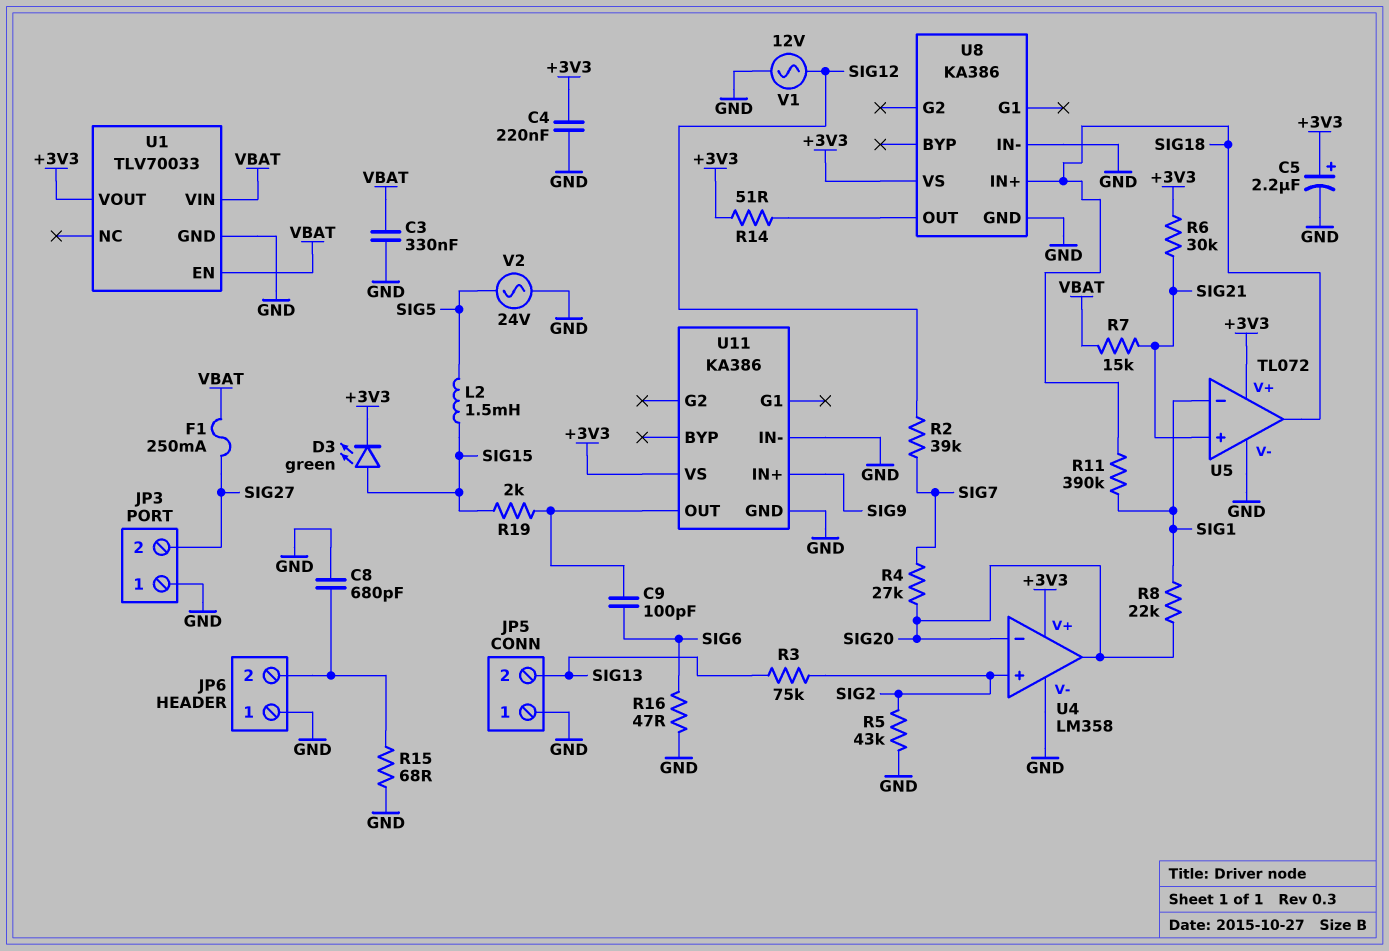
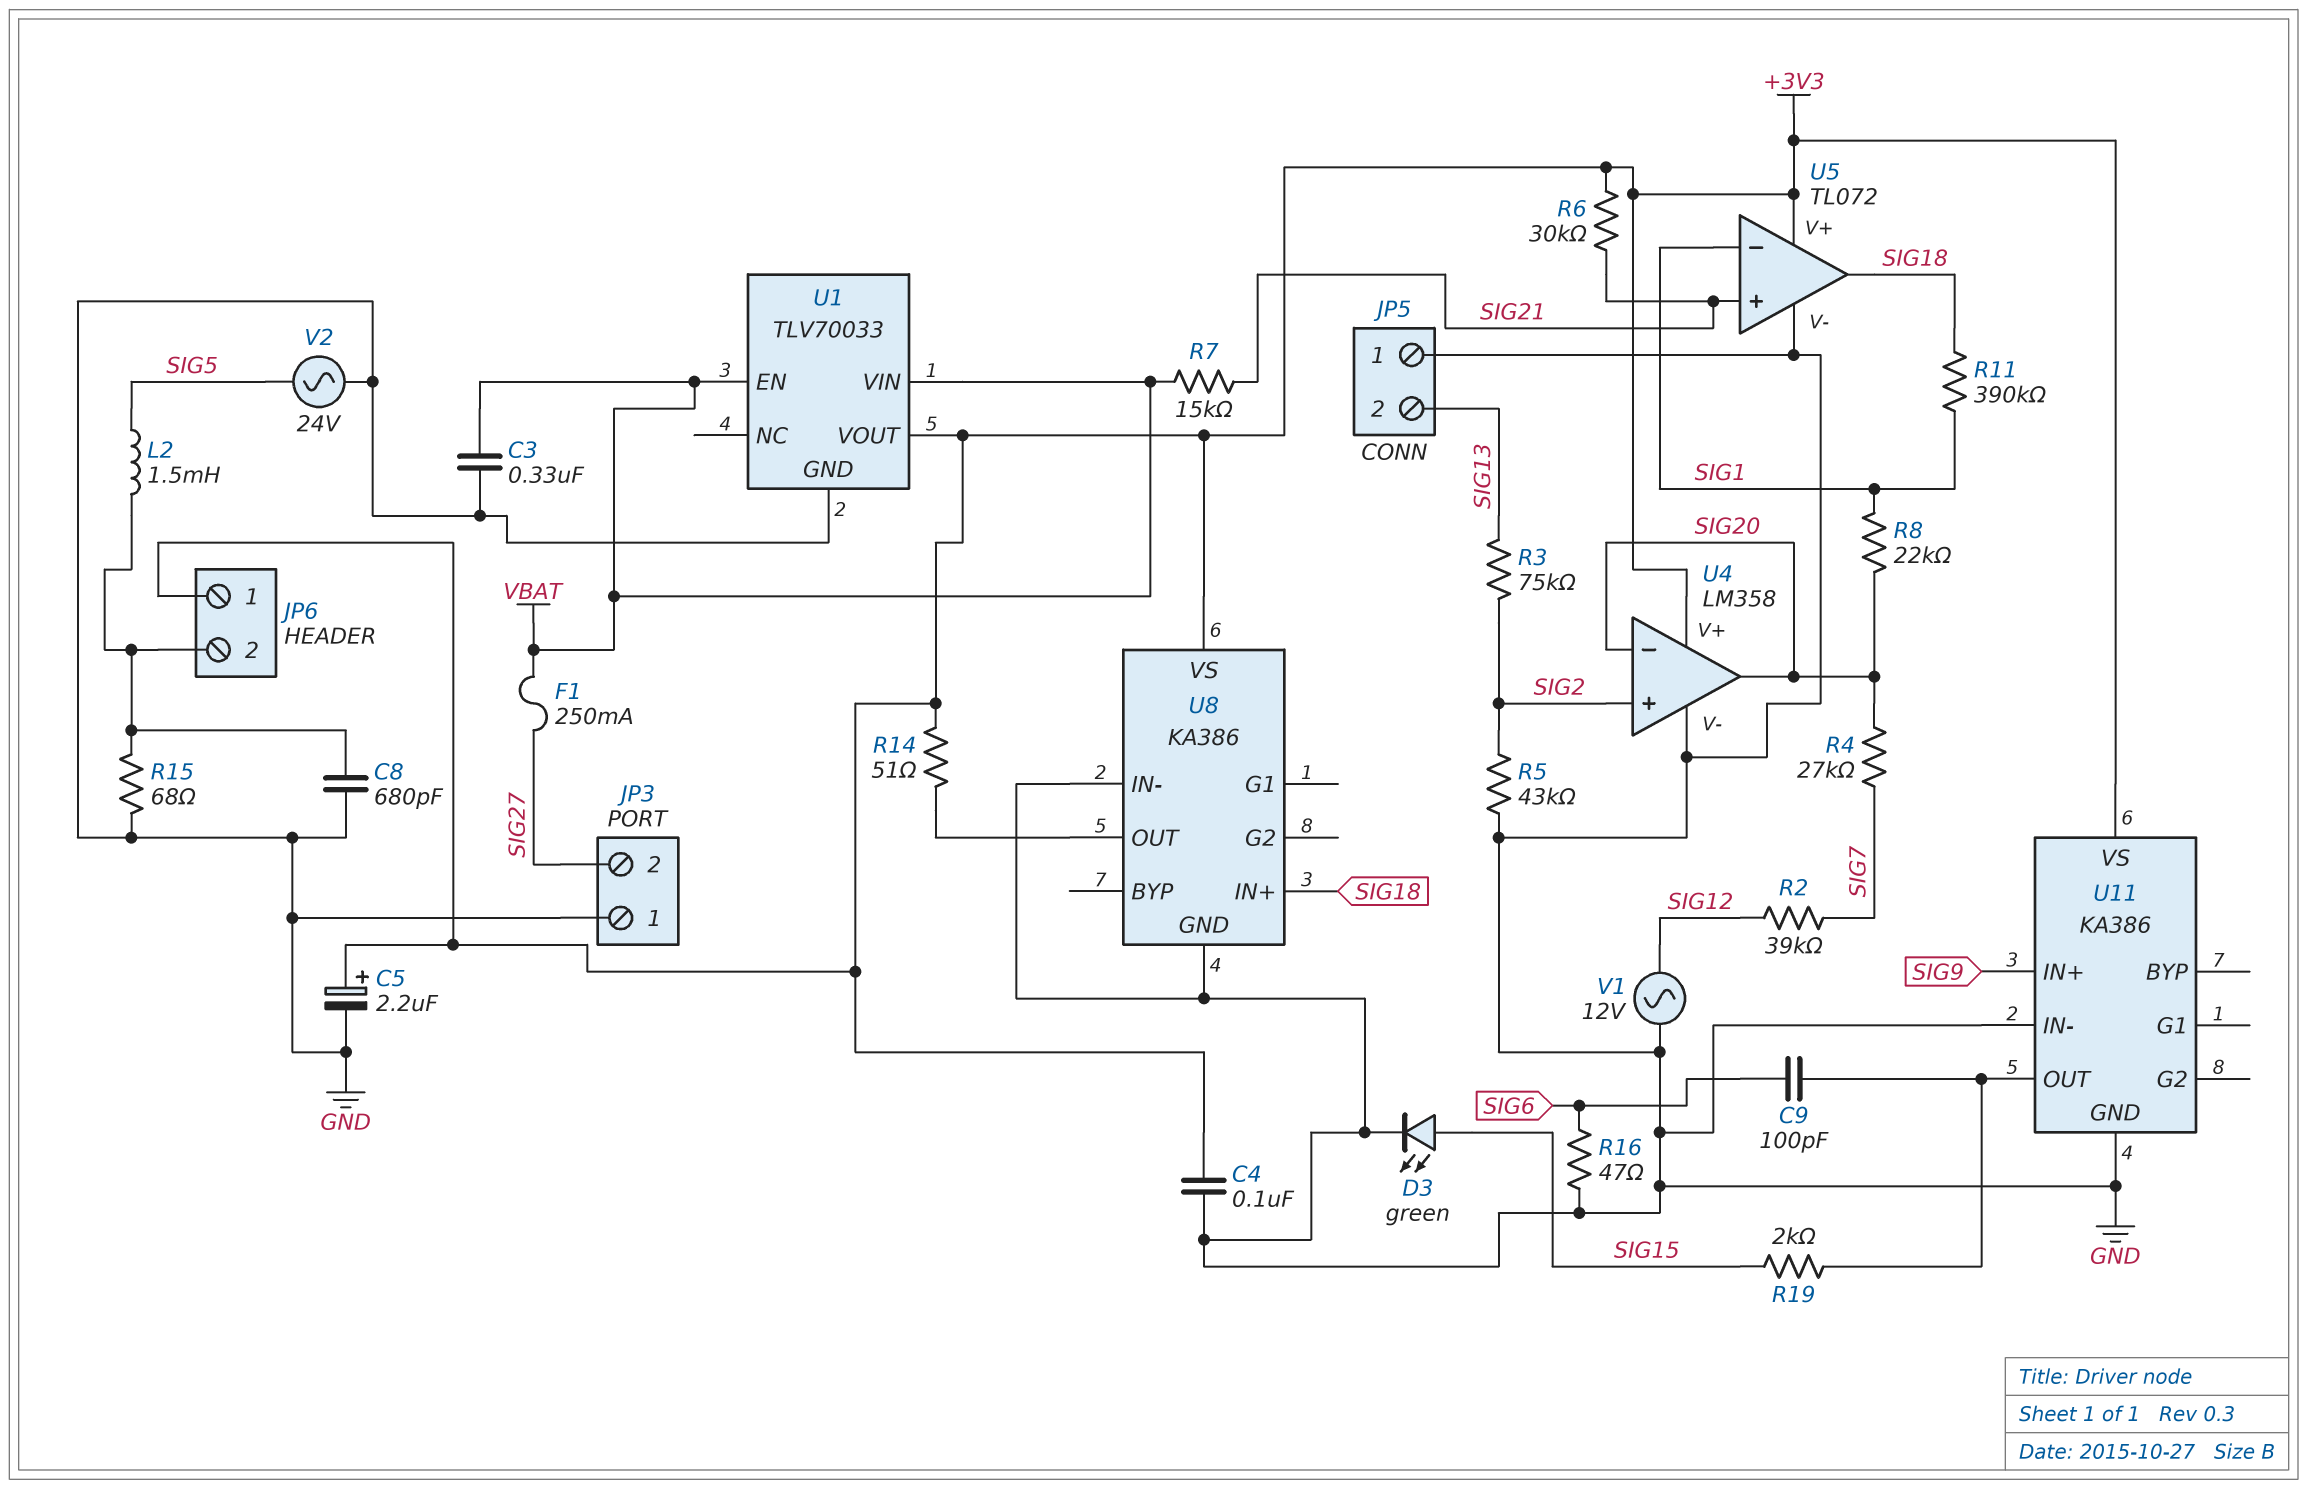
C4: 220nF (+3V3, GND) -> 100nF (+3V3, GND)
D3: LED green (A SIG15, K +3V3) -> LED green (A SIG15, K GND)
JP6 pin 1: GND -> +3V3
L2: 1.5mH (SIG5, SIG15) -> 1.5mH (JP6/2, SIG5)

